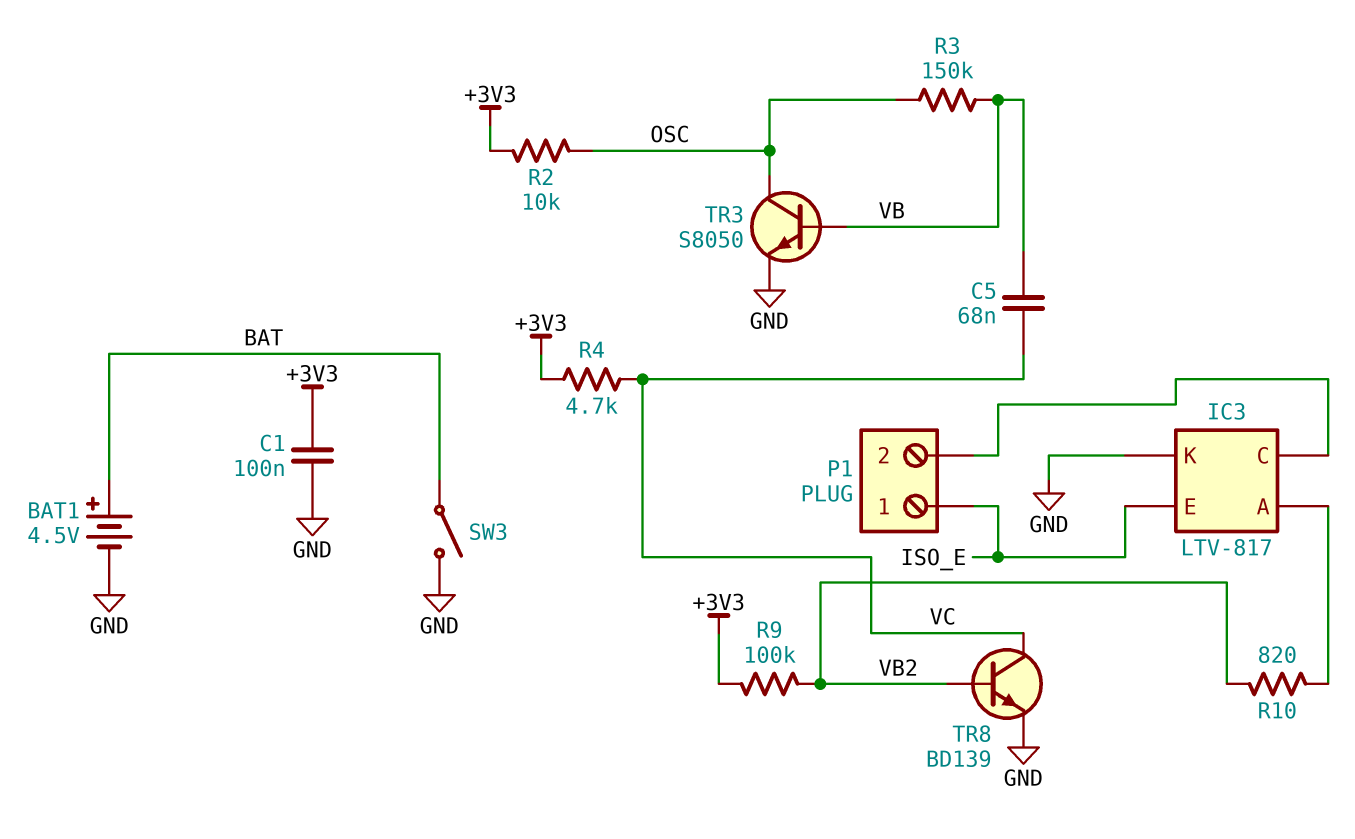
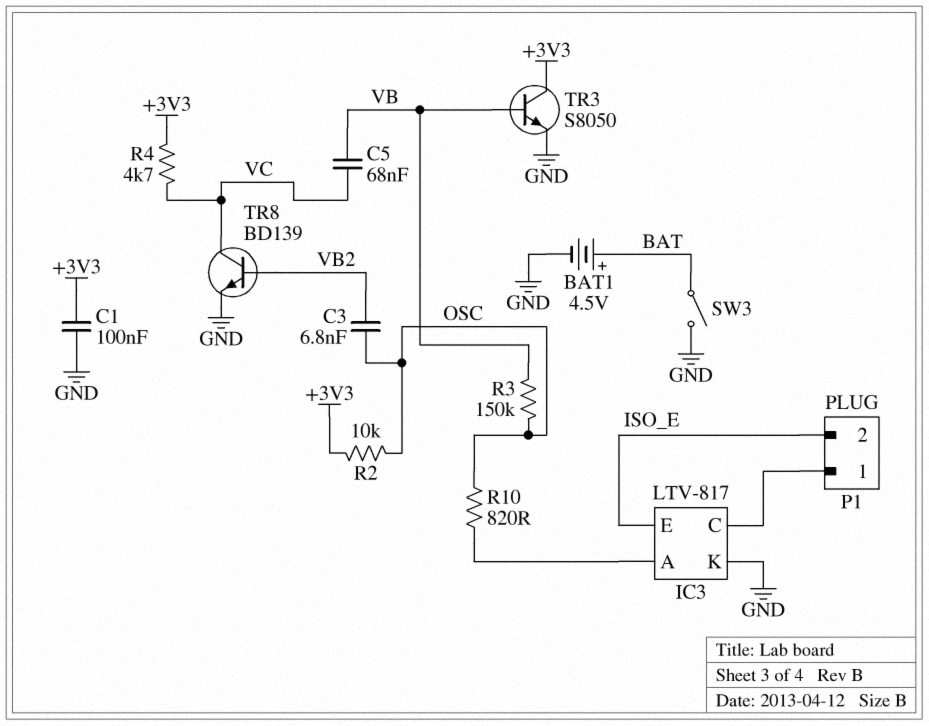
C3: none -> 6.8nF (OSC, VB2)
P1 pin 1: ISO_E -> IC3/C
P1 pin 2: IC3/C -> ISO_E
R9: 100k (+3V3, VB2) -> none
R10: 820 (IC3/A, VB2) -> 820 (IC3/A, OSC)
TR3: NPN S8050 (B VB, C OSC, E GND) -> NPN S8050 (B VB, C +3V3, E GND)

